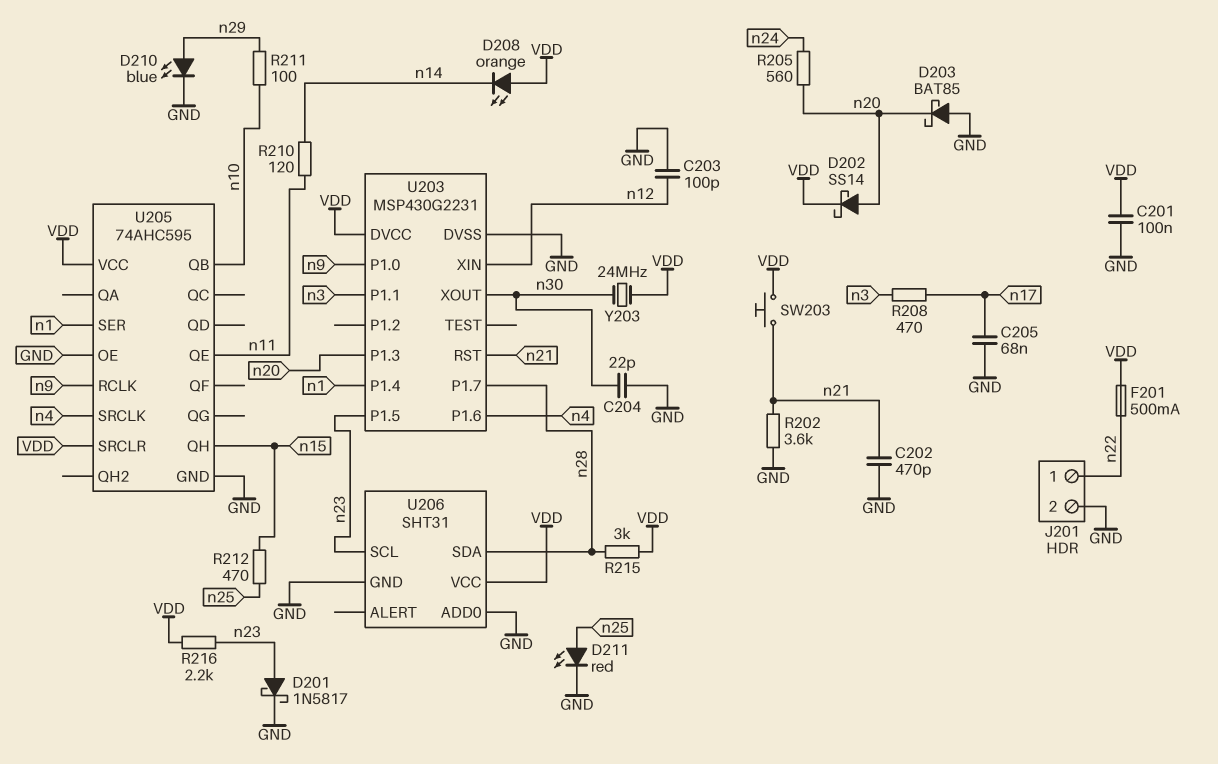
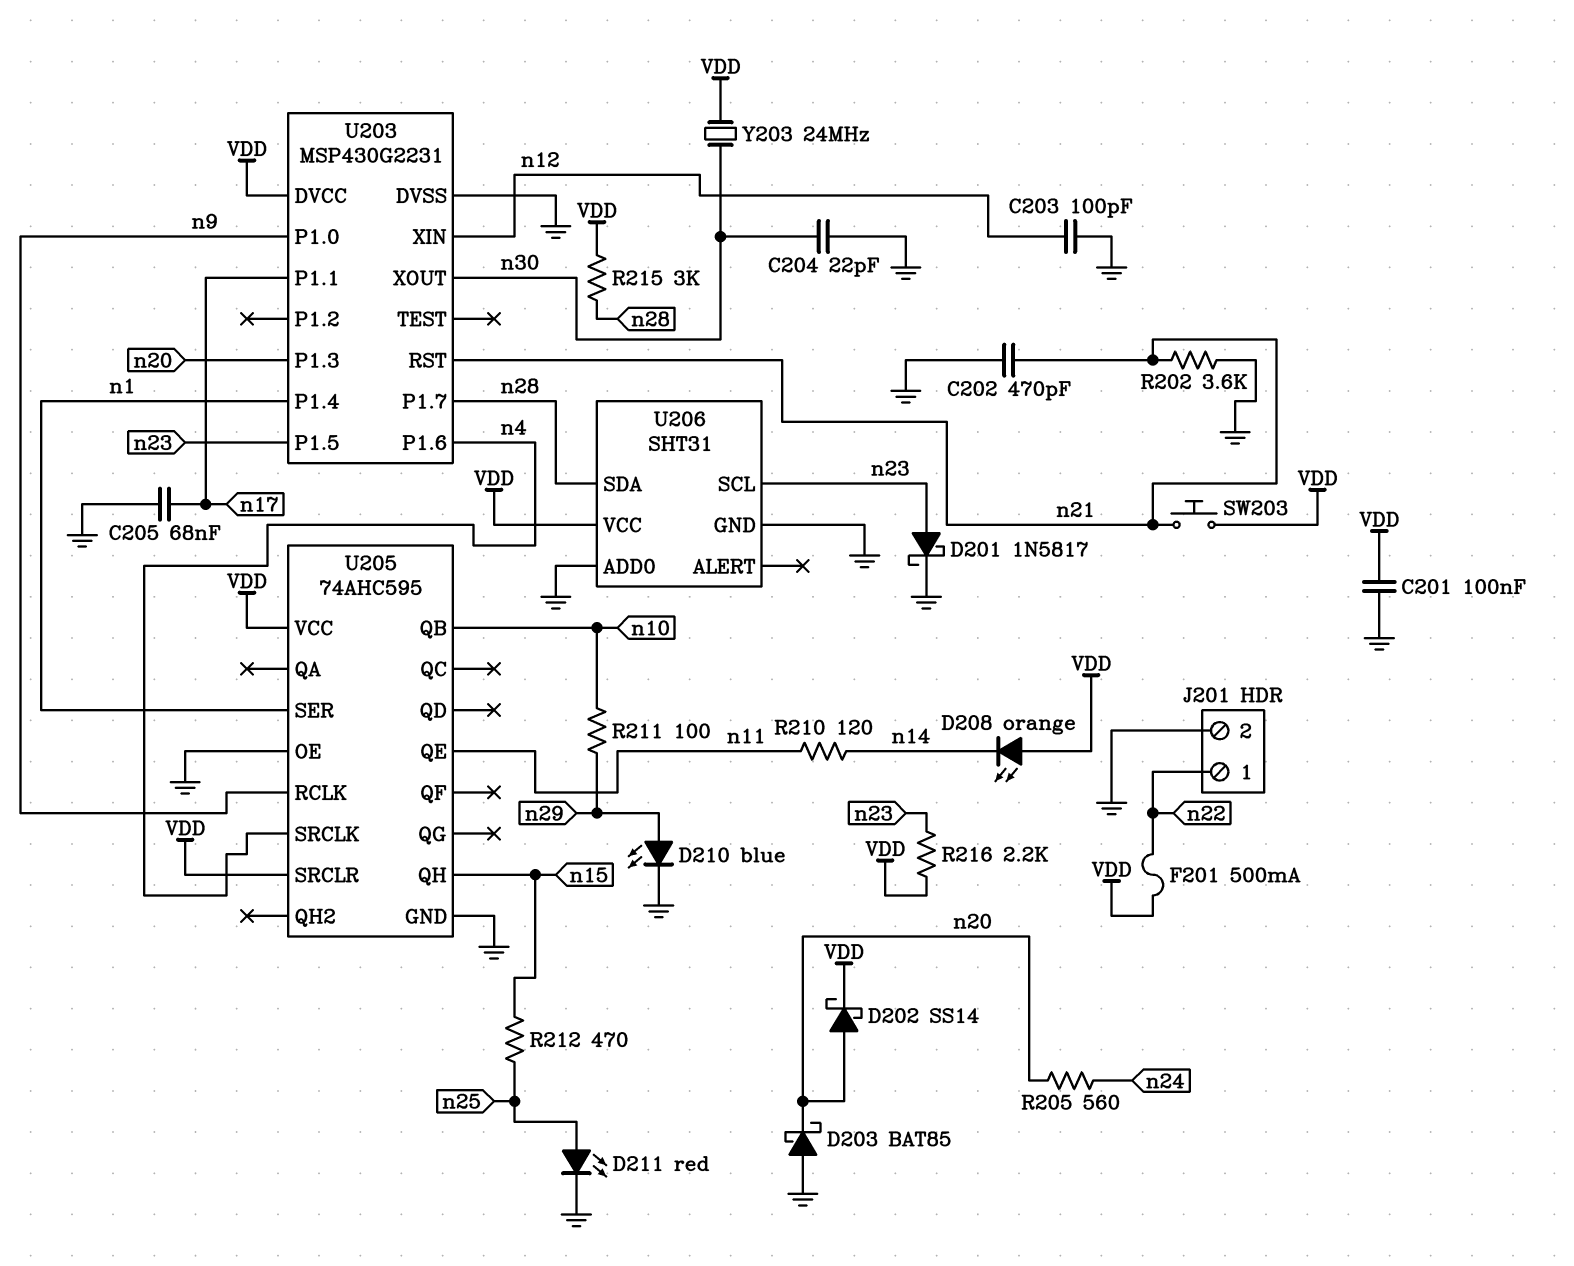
R208: 470 (n3, n17) -> none
U203 pin P1.1: n3 -> n17

